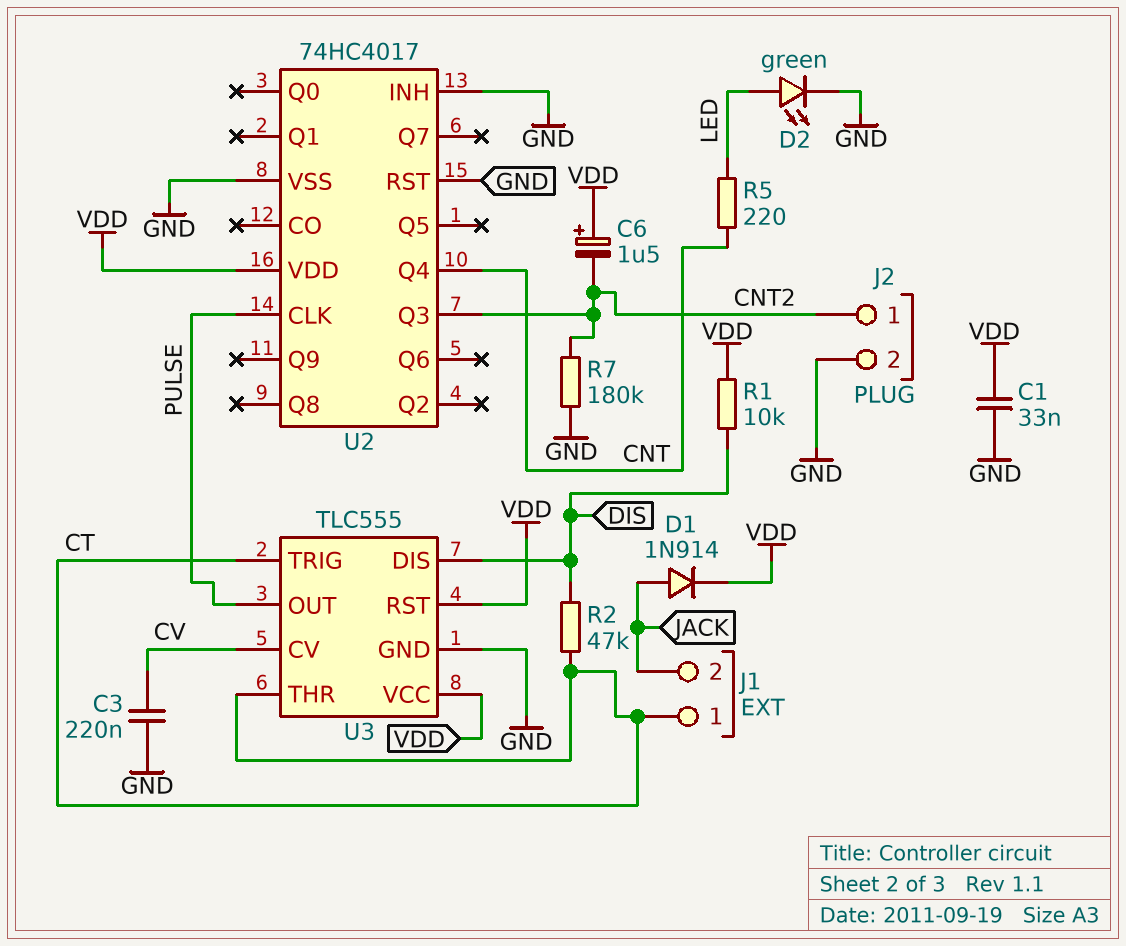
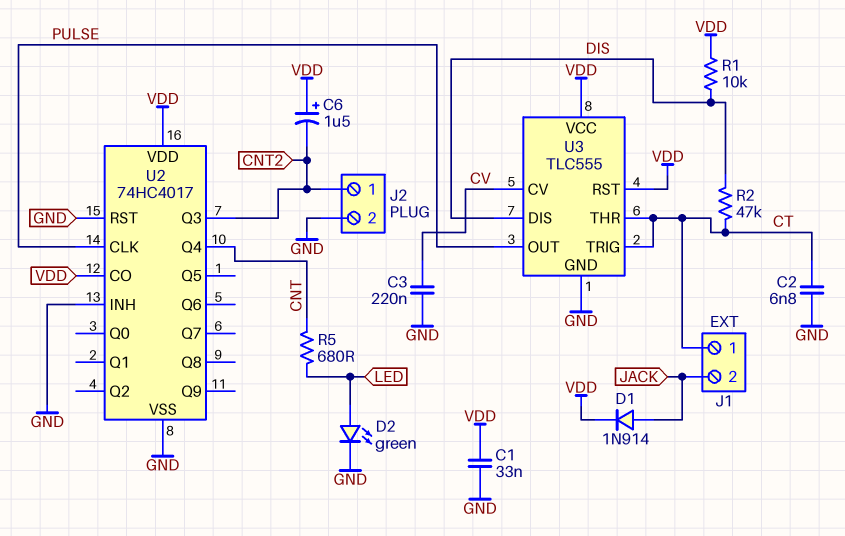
C2: none -> 6.8nF (CT, GND)
R5: 220 (CNT, LED) -> 680 (CNT, LED)
R7: 180k (CNT2, GND) -> none
U2 pin CO: none -> VDD

